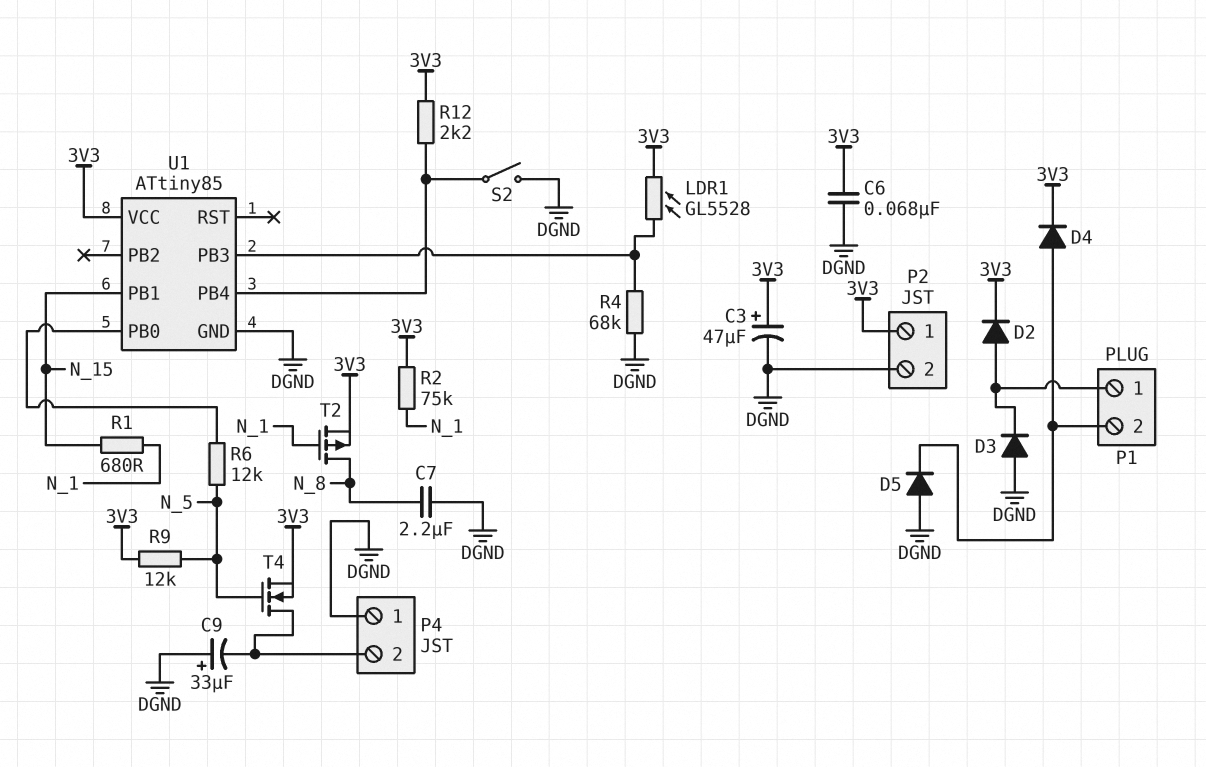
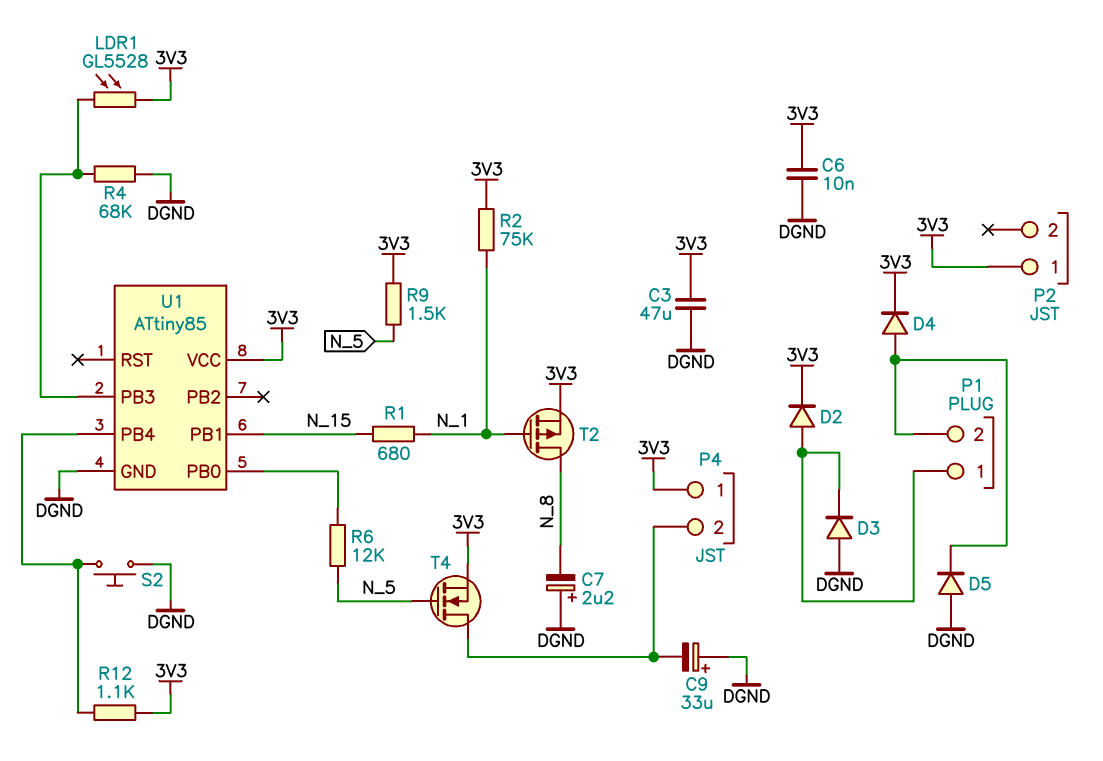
C3: 47uF (plus 3V3, minus DGND) -> 47uF (3V3, DGND)
C6: 68nF (3V3, DGND) -> 10nF (3V3, DGND)
C7: 2.2uF (DGND, N_8) -> 2.2uF (plus DGND, minus N_8)
P2 pin 2: DGND -> none
P4 pin 1: DGND -> 3V3
R9: 12k (3V3, N_5) -> 1.5k (3V3, N_5)
R12: 2.2k (3V3, U1/PB4) -> 1.1k (3V3, U1/PB4)
S2: switch (DGND, U1/PB4) -> button (DGND, U1/PB4)

